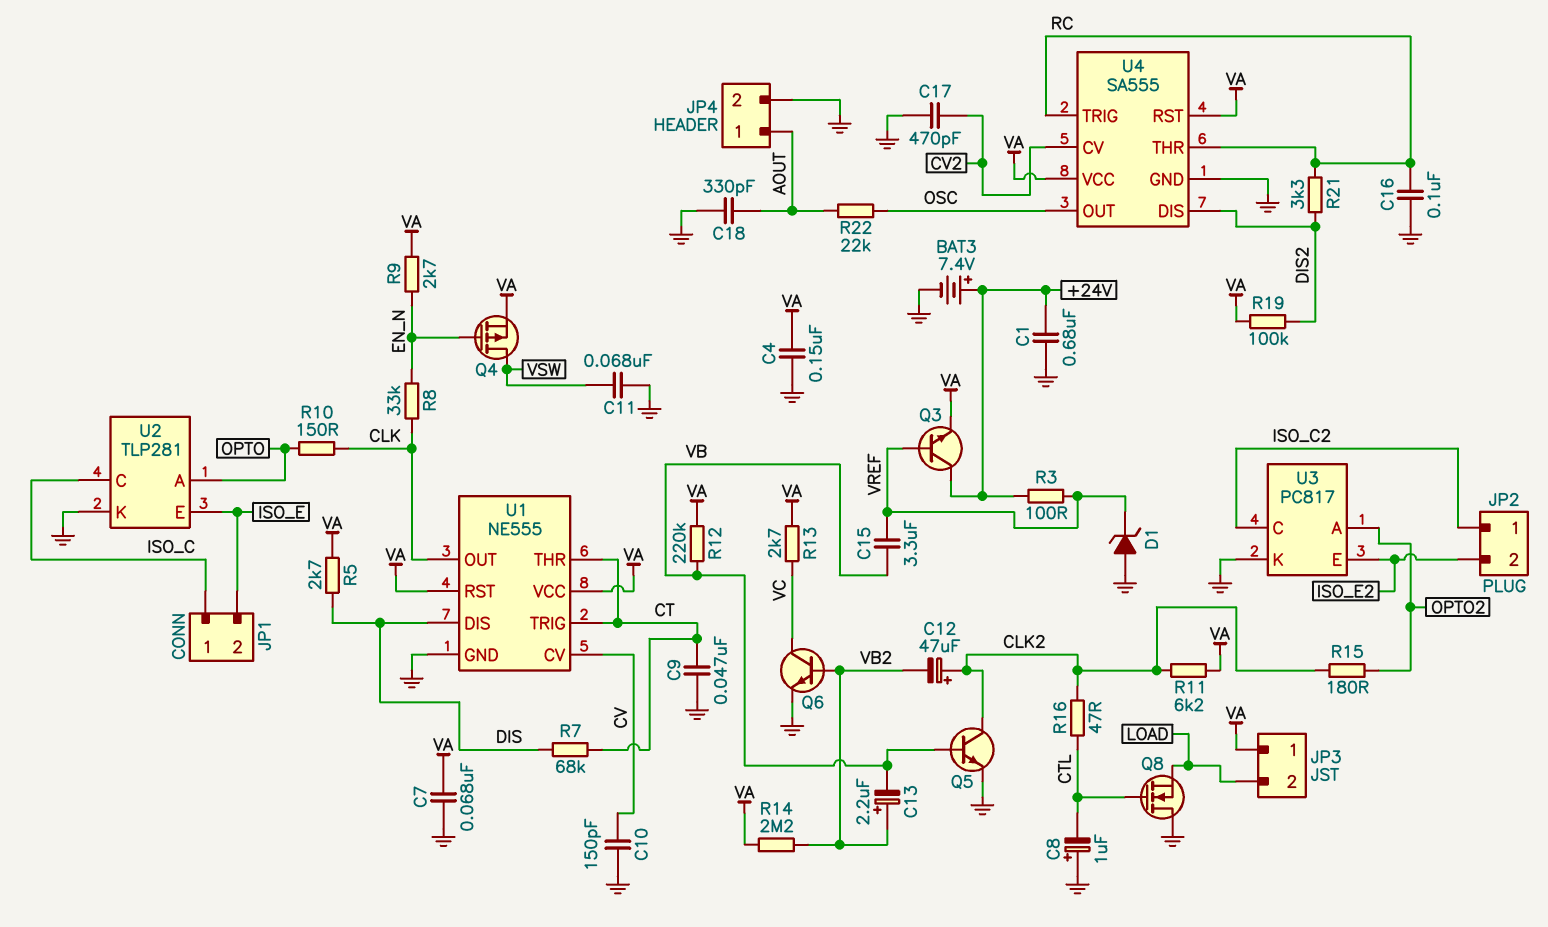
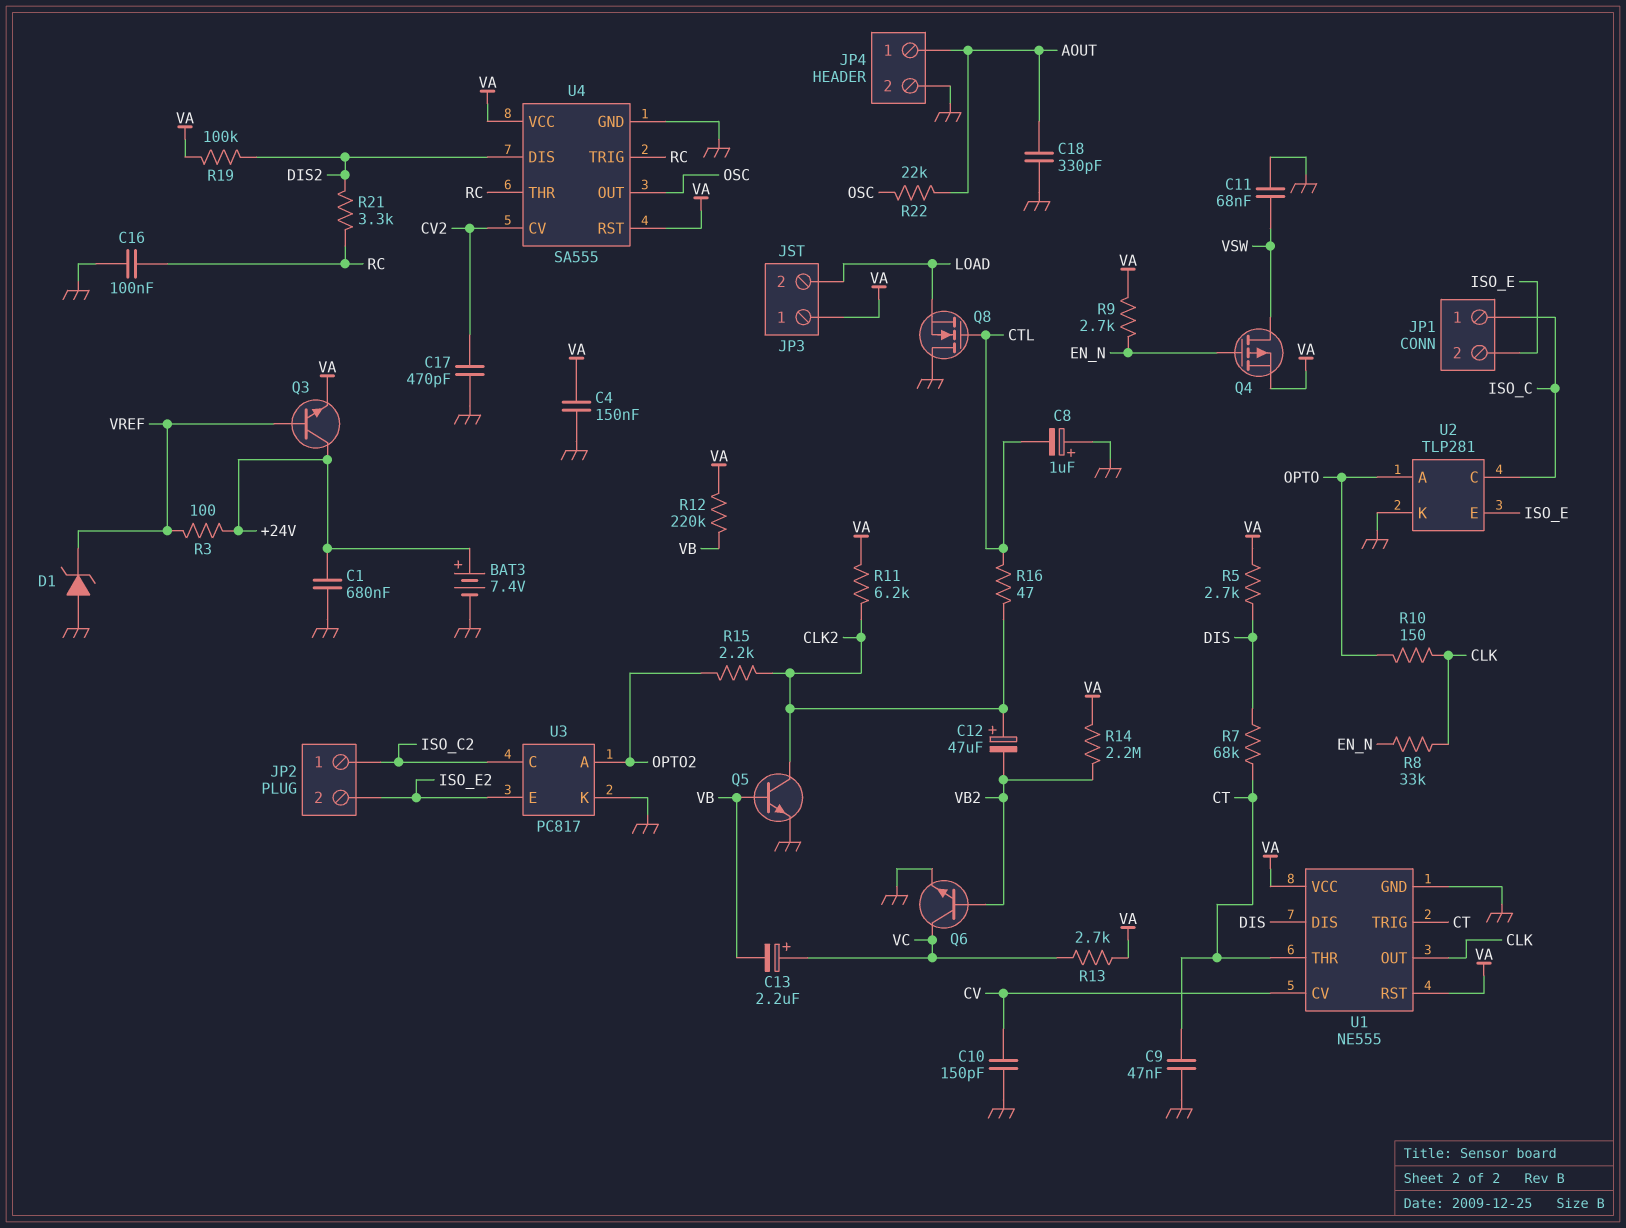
C7: 68nF (GND, VA) -> none
C13: 2.2uF (plus VB2, minus VB) -> 2.2uF (plus VC, minus VB)
C15: 3.3uF (VB, VREF) -> none
R15: 180 (CLK2, OPTO2) -> 2.2k (CLK2, OPTO2)

